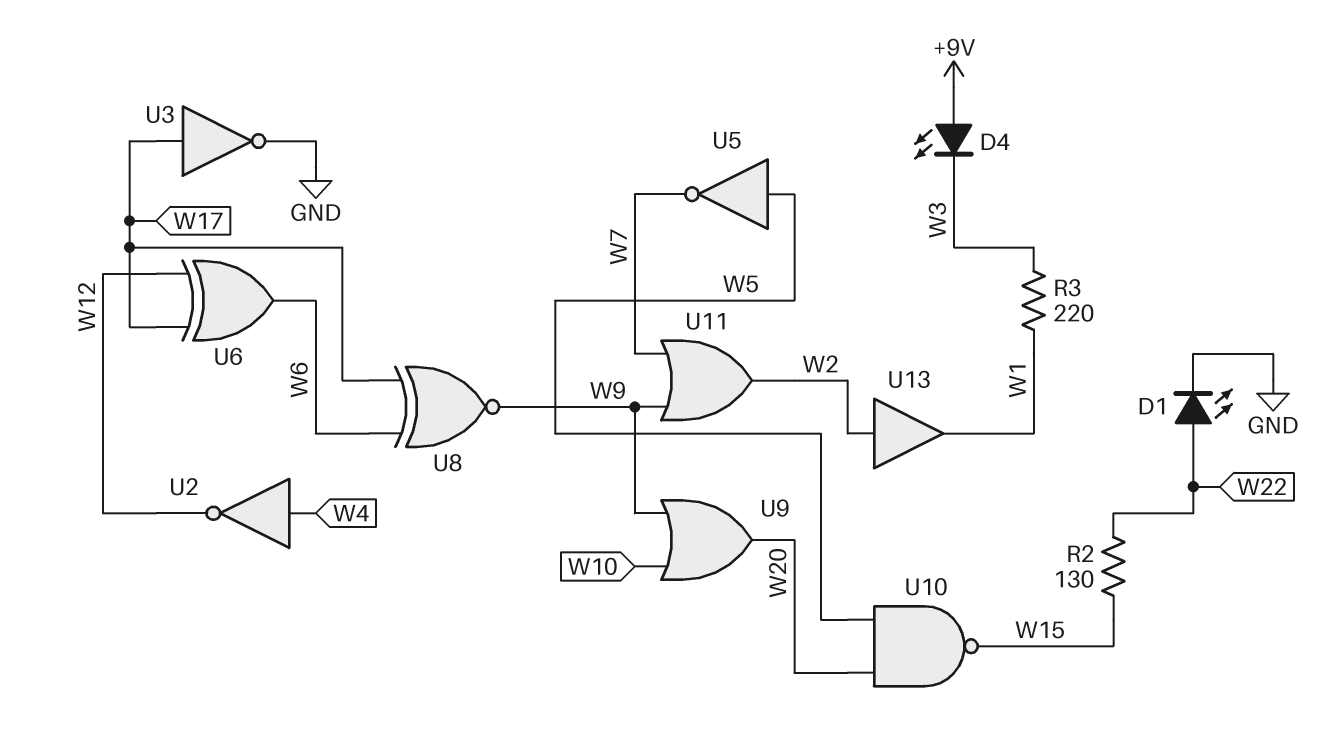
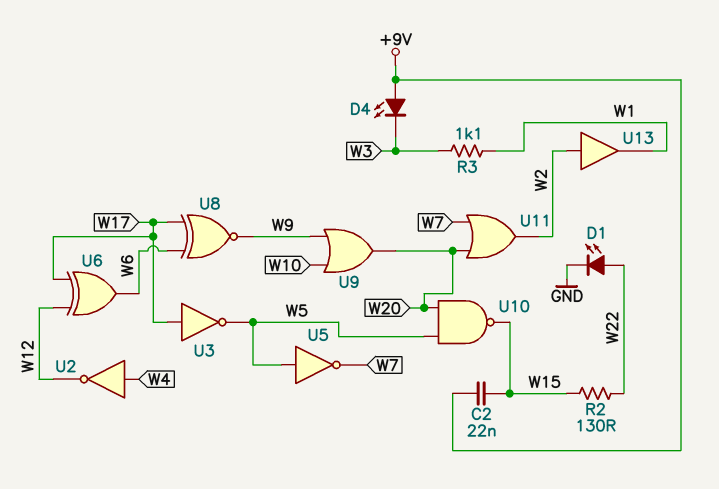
C2: none -> 22nF (+9V, W15)
R3: 220 (W1, W3) -> 1.1k (W1, W3)
U3: NOT (in W17, out GND) -> NOT (in W17, out W5)
U11: OR (in W7, in W9, out W2) -> OR (in W7, in W20, out W2)

